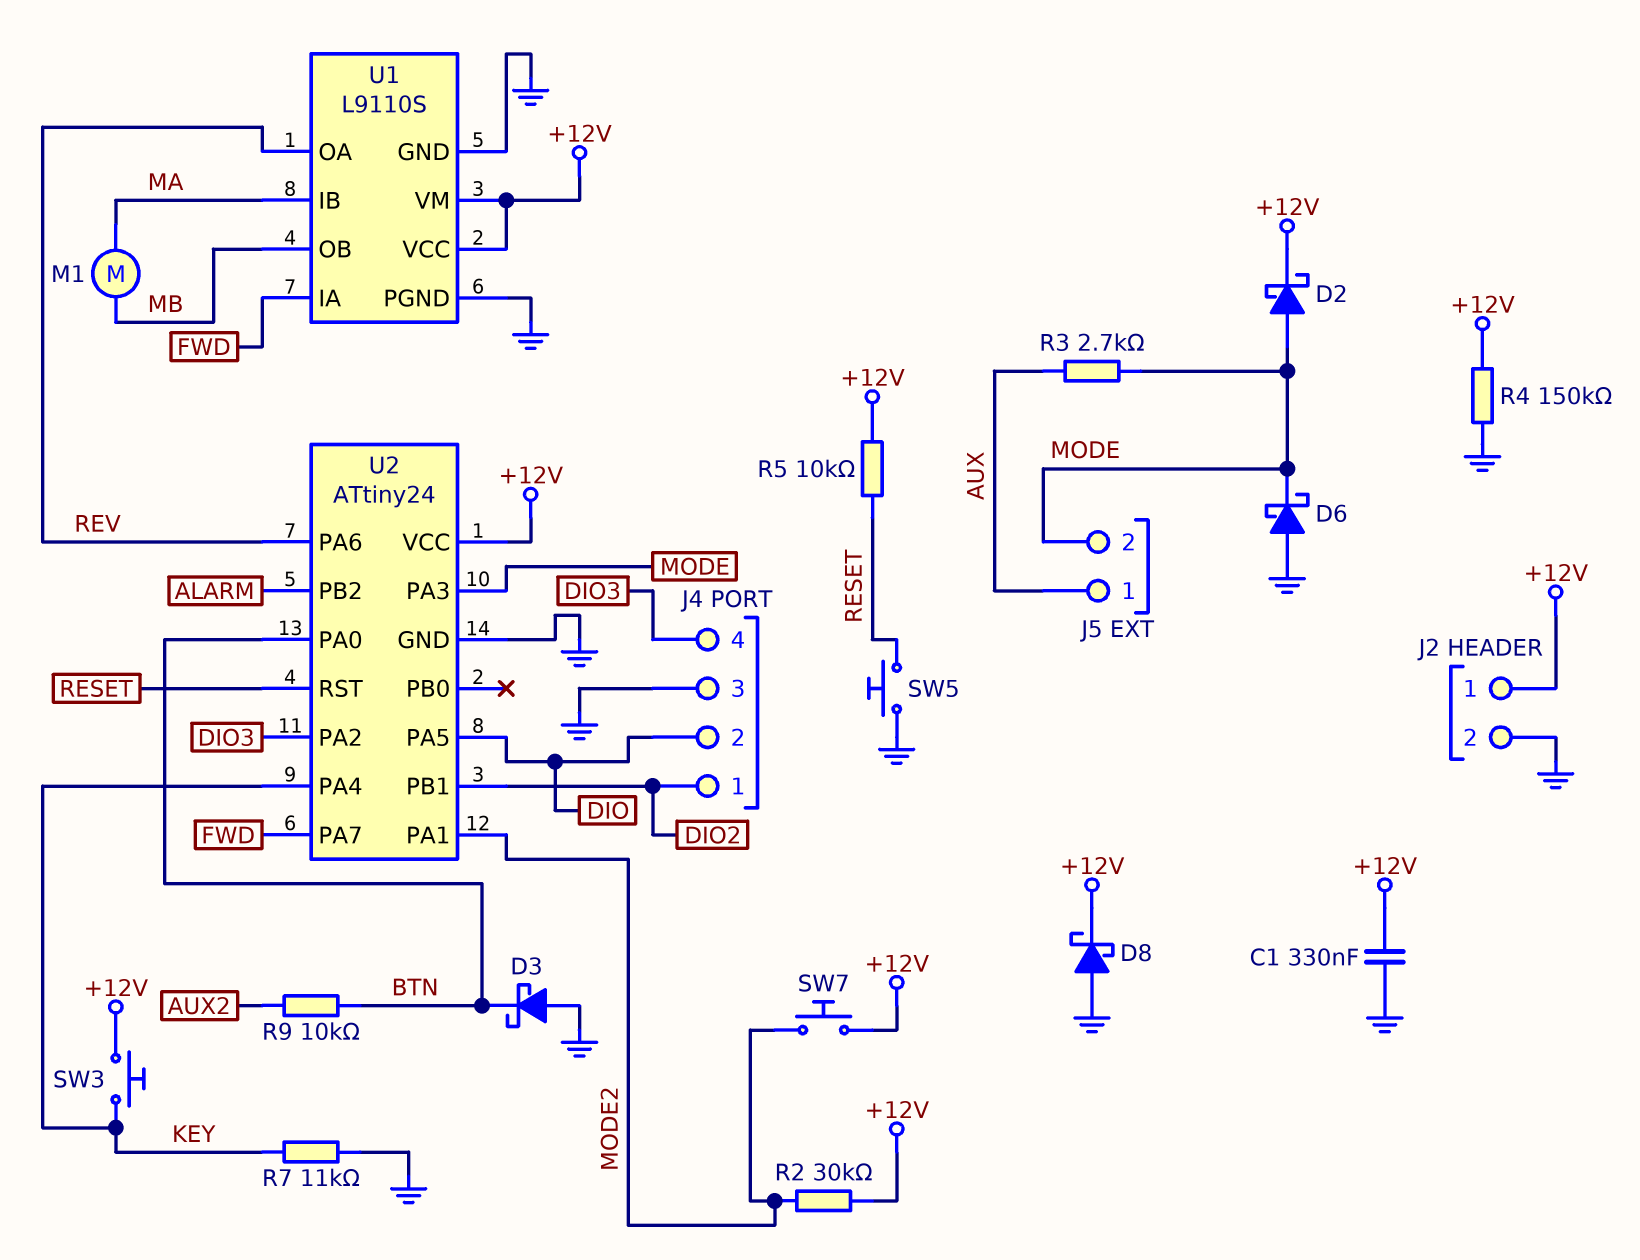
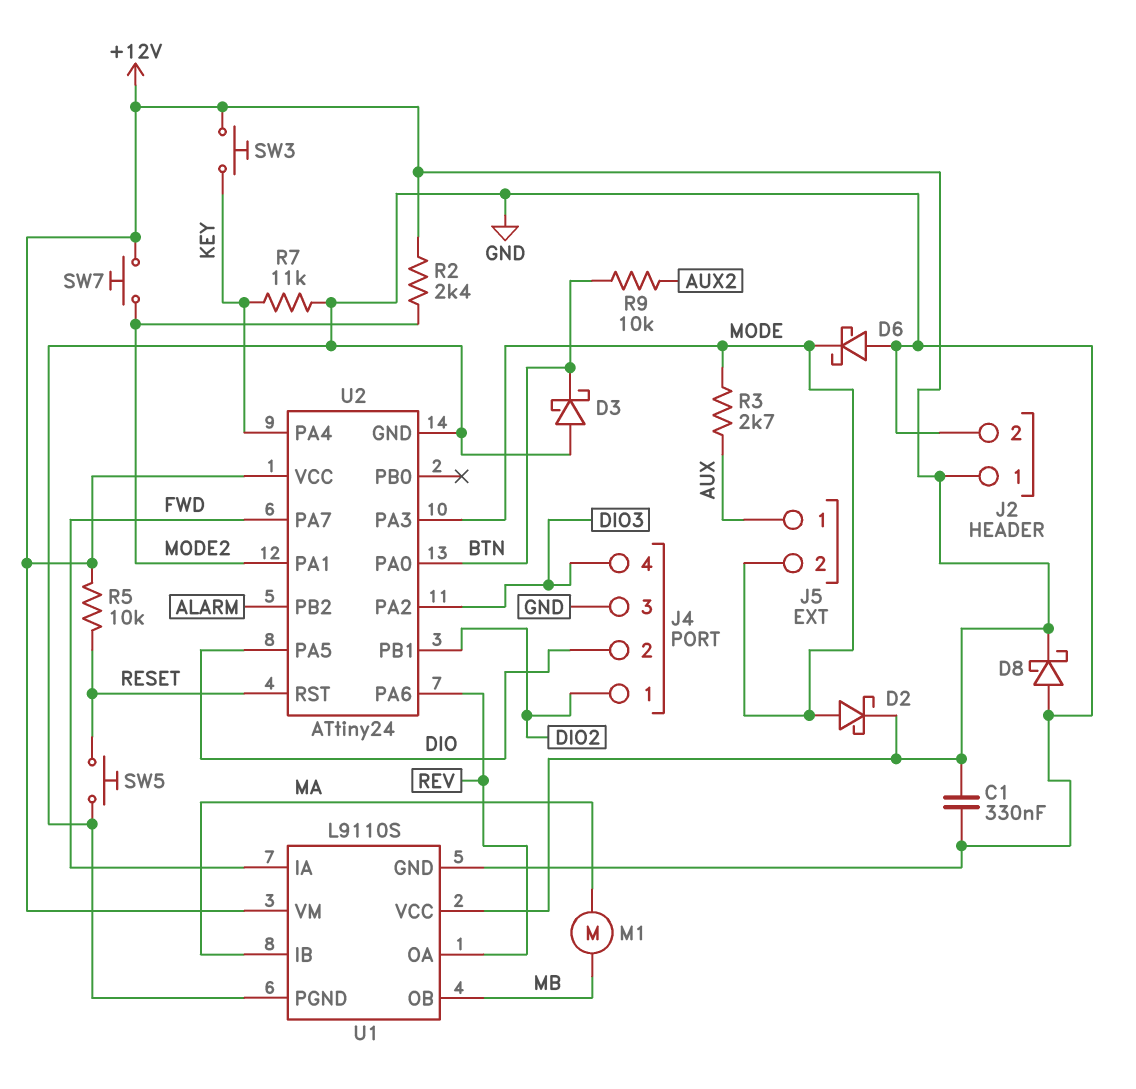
R2: 30k (+12V, MODE2) -> 2.4k (+12V, MODE2)
R4: 150k (+12V, GND) -> none

